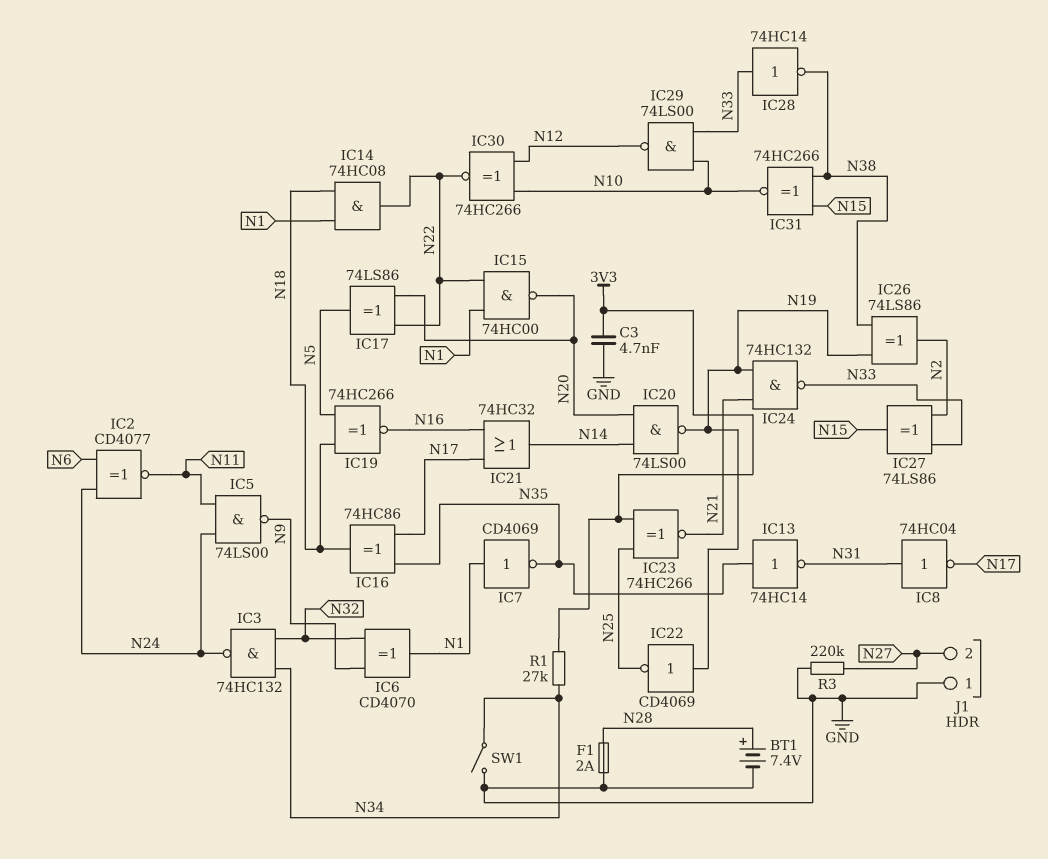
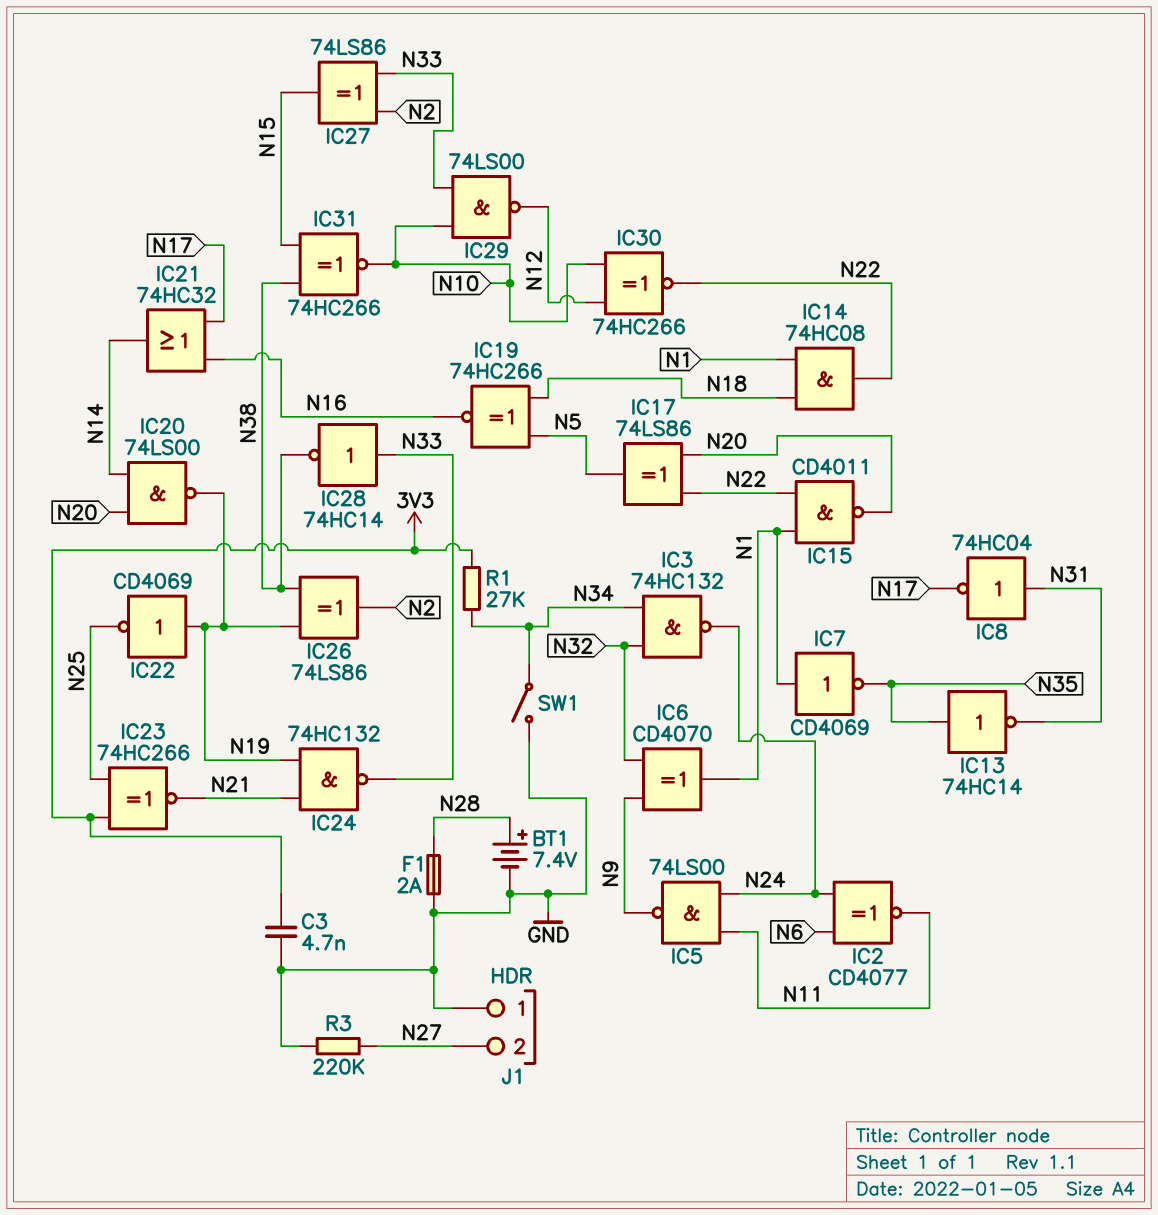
IC15: NAND 74HC00 (in N1, in N22, out N20) -> NAND CD4011 (in N1, in N22, out N20)
IC16: XOR 74HC86 (in N17, in N35, out N18) -> none

